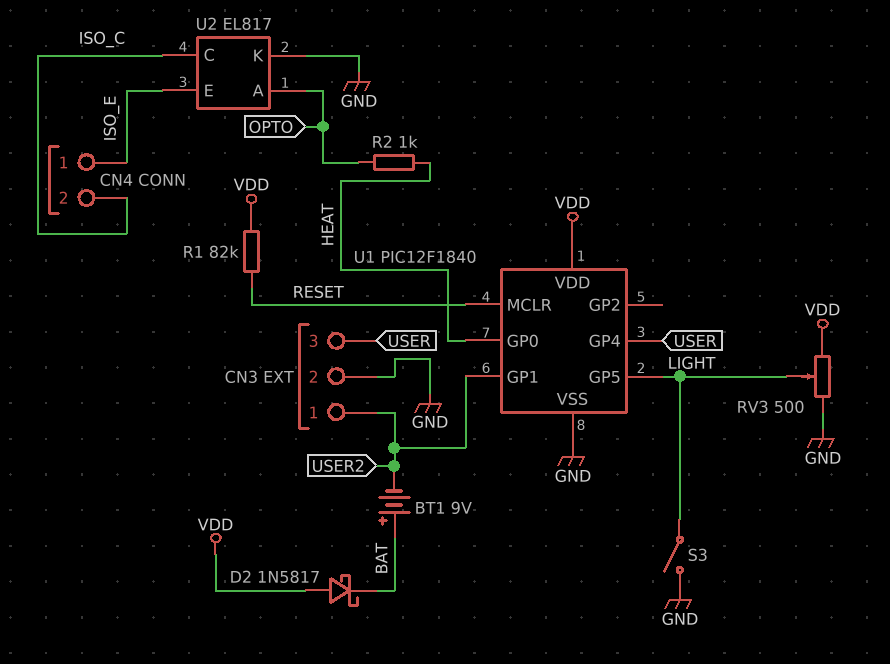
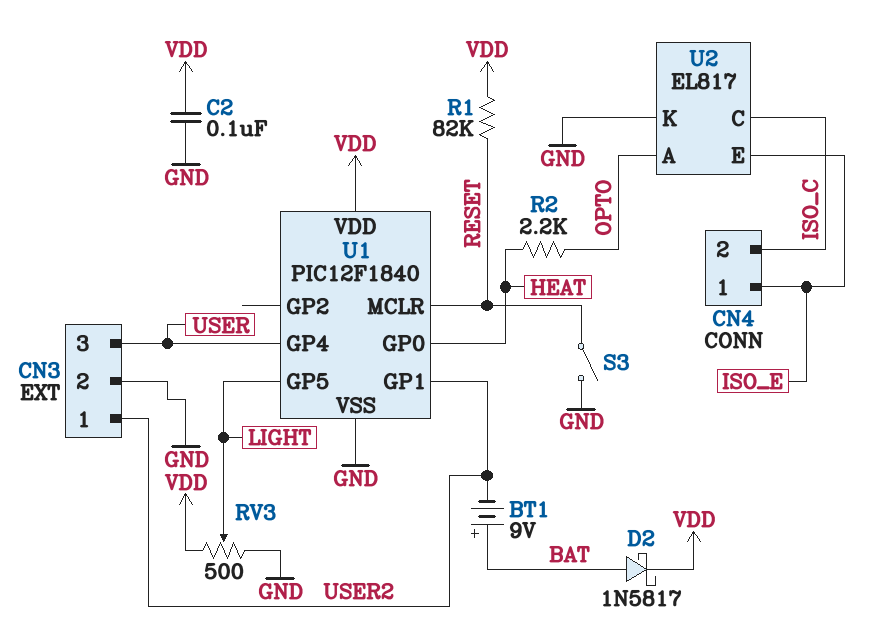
C2: none -> 100nF (GND, VDD)
D2: schottky 1N5817 (A VDD, K BAT) -> schottky 1N5817 (A BAT, K VDD)
R2: 1k (HEAT, OPTO) -> 2.2k (HEAT, OPTO)
S3: switch (GND, LIGHT) -> switch (GND, RESET)

